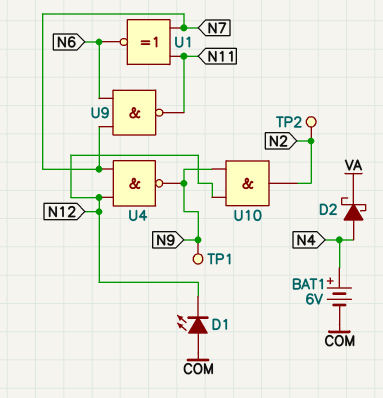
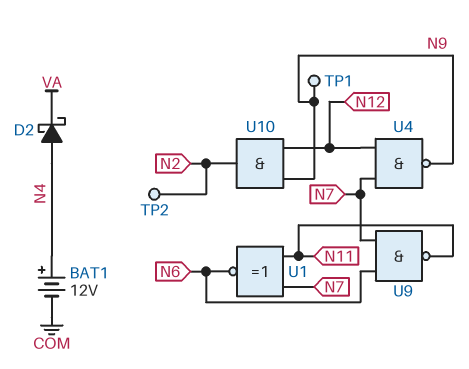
BAT1: 6V (plus N4, minus COM) -> 12V (plus N4, minus COM)
D1: LED (A COM, K N12) -> none

